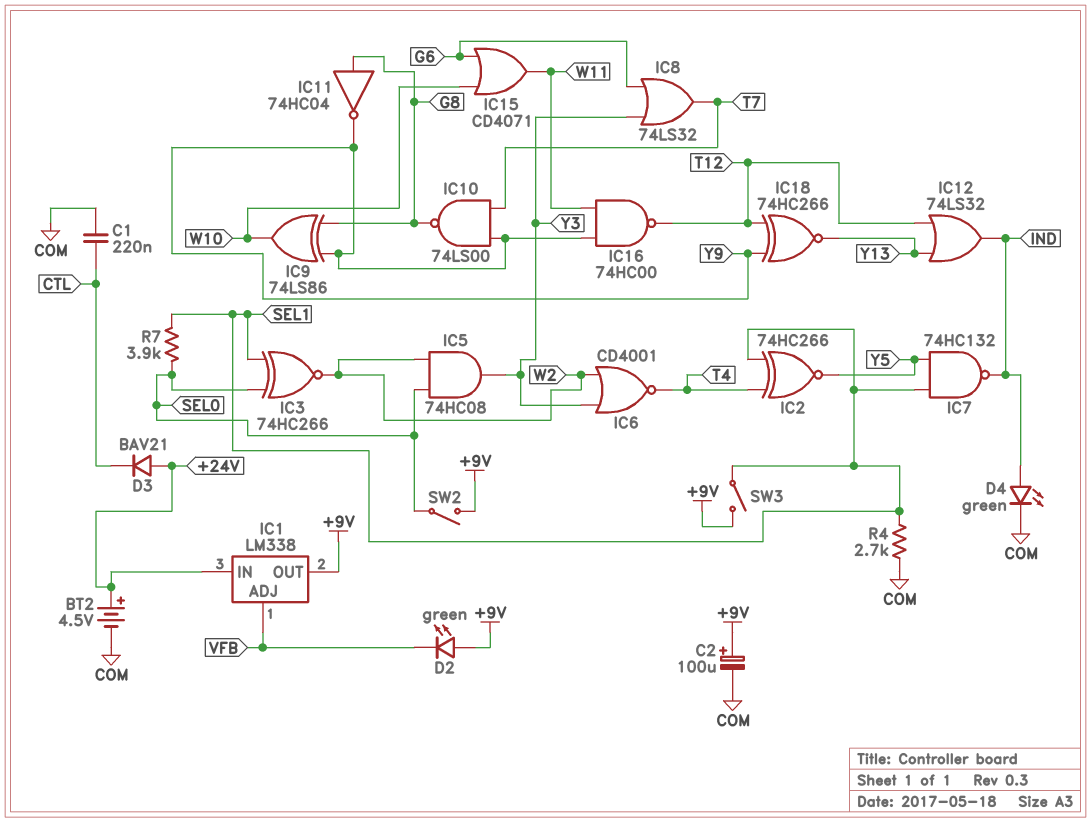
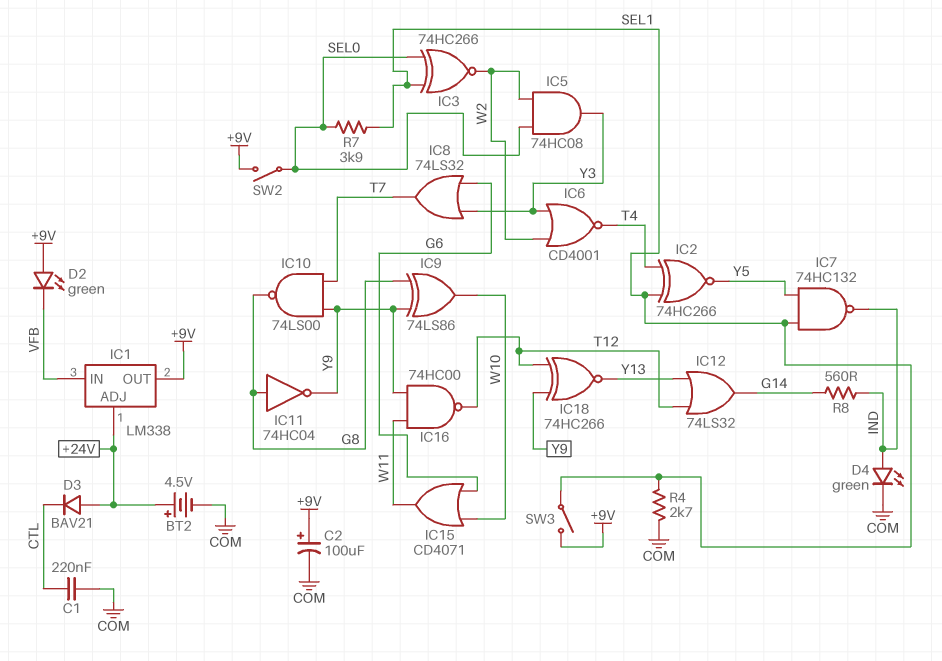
IC1 pin ADJ: VFB -> +24V
IC1 pin IN: +24V -> VFB
IC12: OR 74LS32 (in T12, in Y13, out IND) -> OR 74LS32 (in T12, in Y13, out G14)
R8: none -> 560 (G14, IND)

